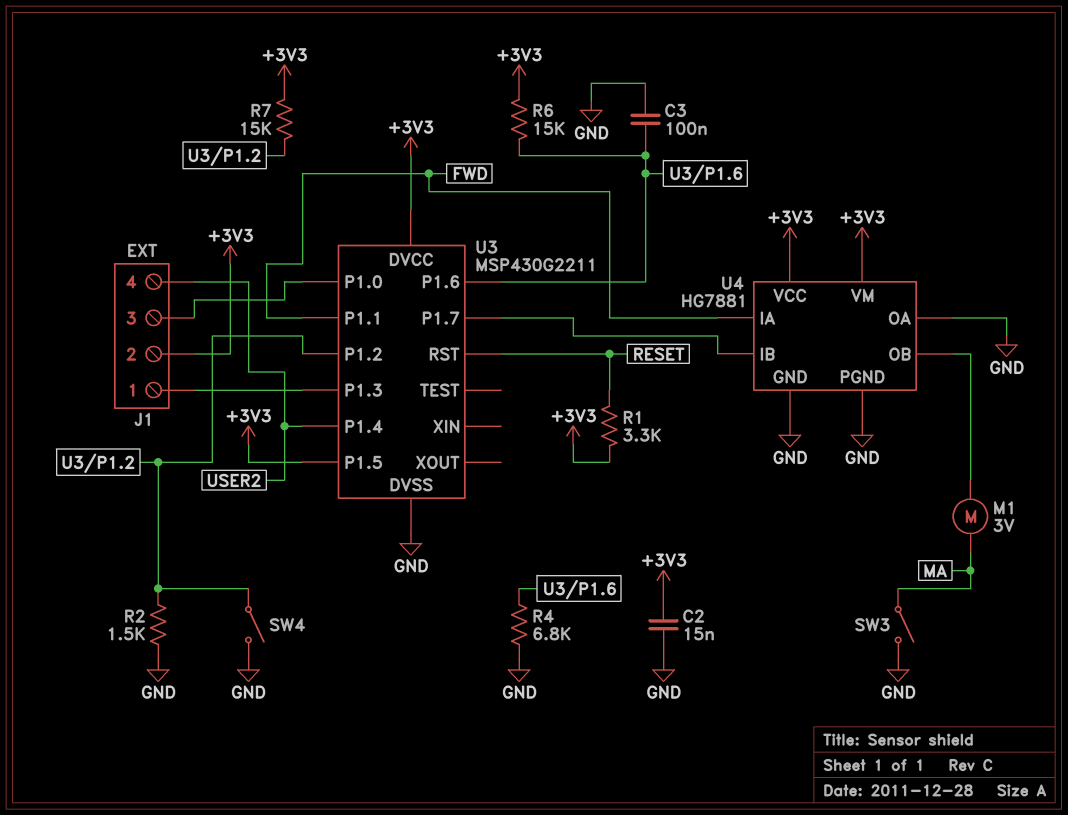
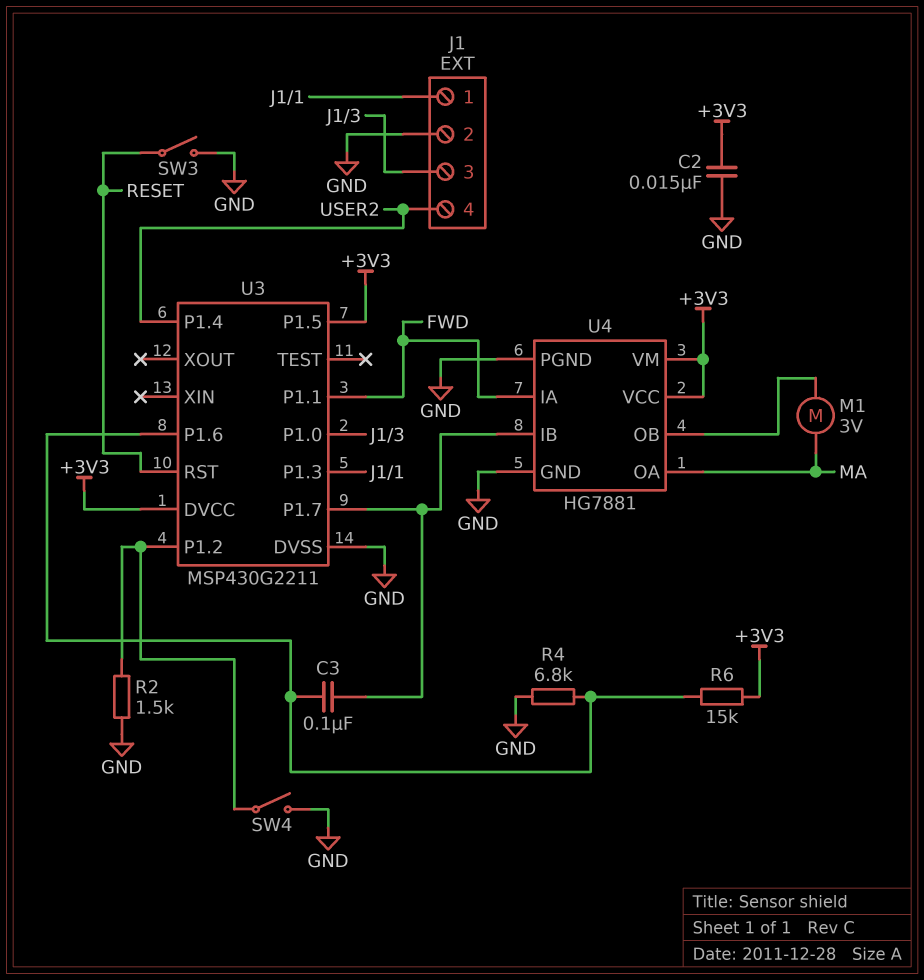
C3: 100nF (GND, U3/P1.6) -> 100nF (U3/P1.6, U3/P1.7)
J1 pin 2: +3V3 -> GND
R1: 3.3k (+3V3, RESET) -> none
R7: 15k (+3V3, U3/P1.2) -> none
SW3: switch (GND, MA) -> switch (GND, RESET)
U4 pin OA: GND -> MA

